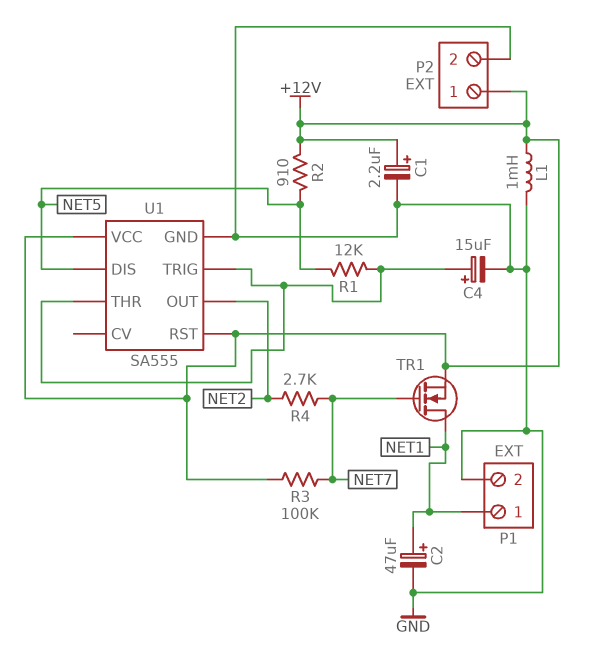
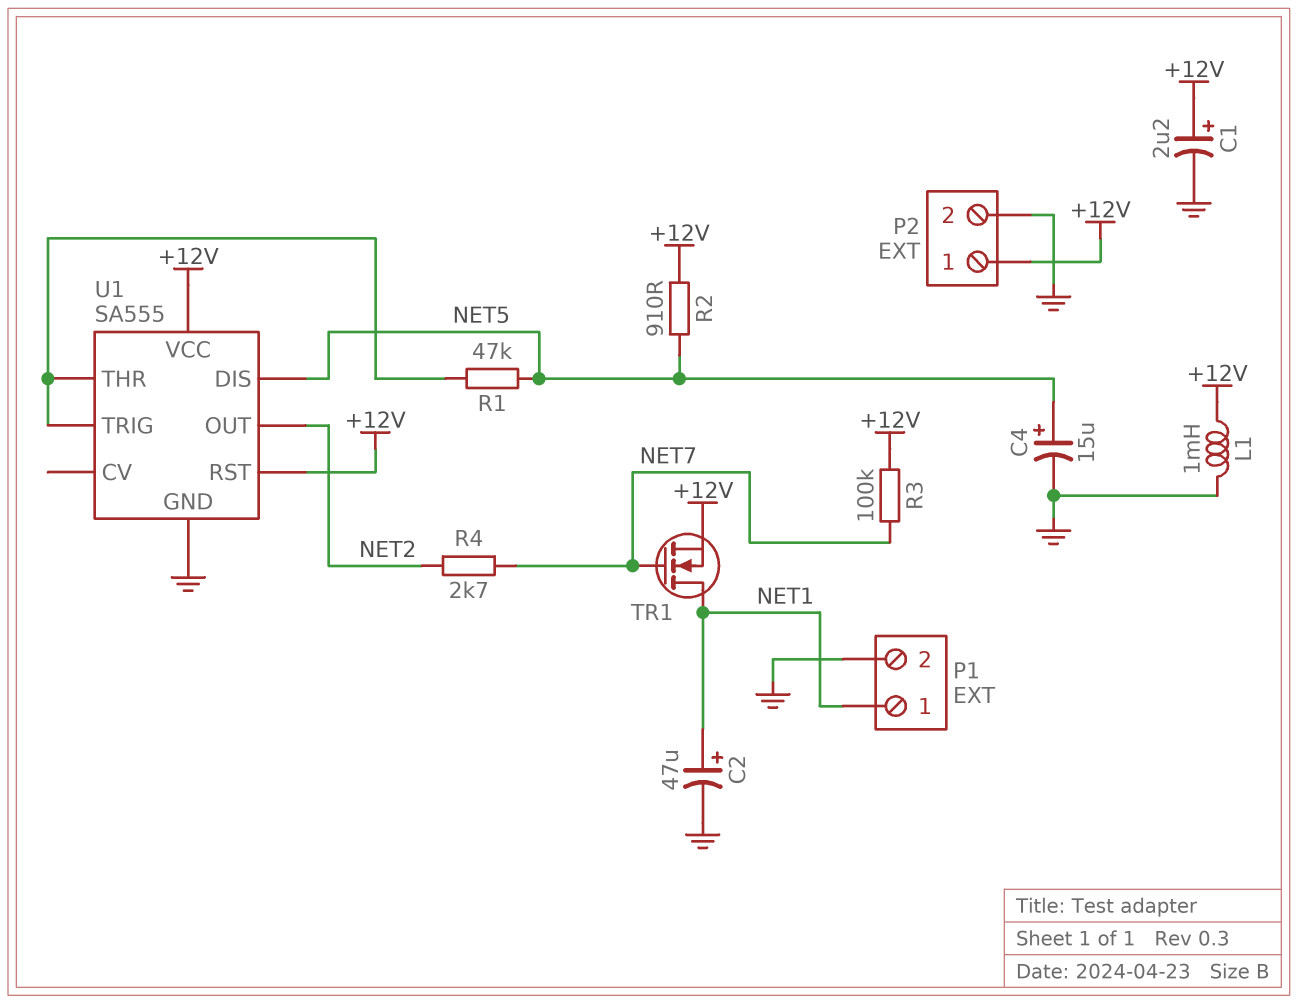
C4: 15uF (plus U1/THR, minus GND) -> 15uF (plus NET5, minus GND)
R1: 12k (NET5, U1/THR) -> 47k (NET5, U1/THR)

